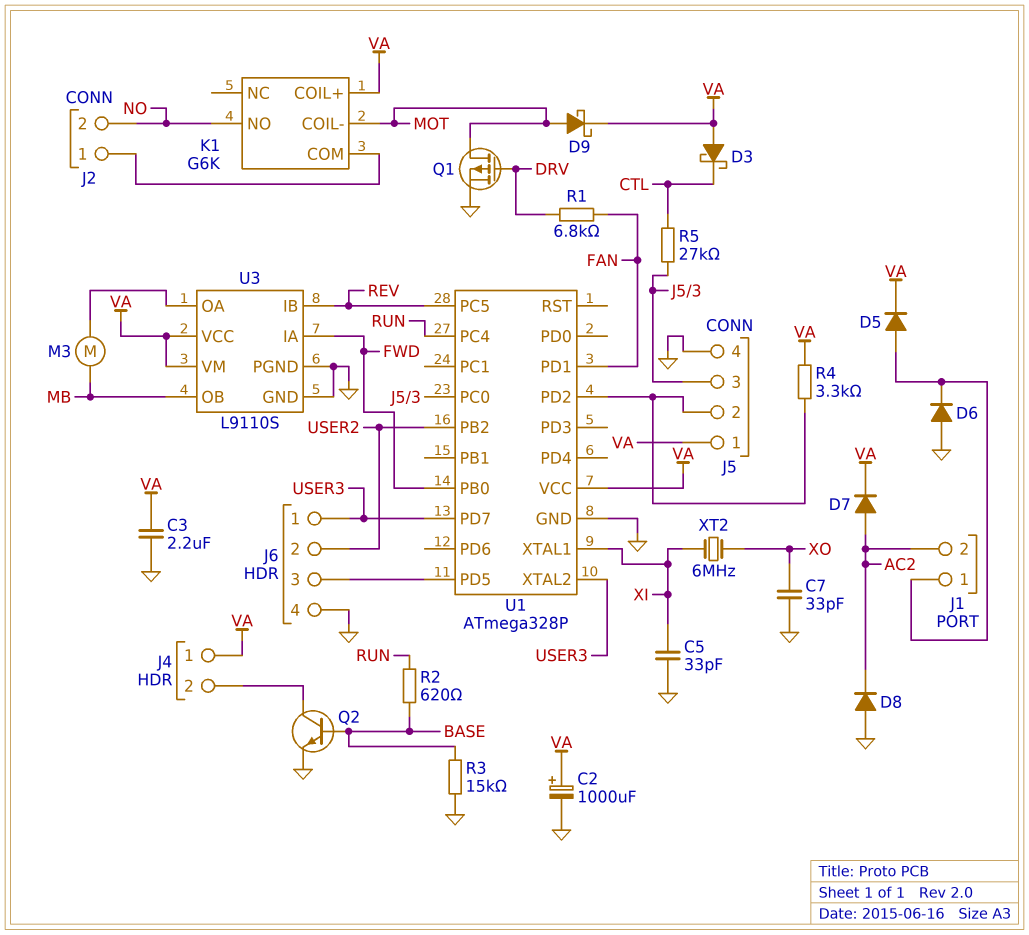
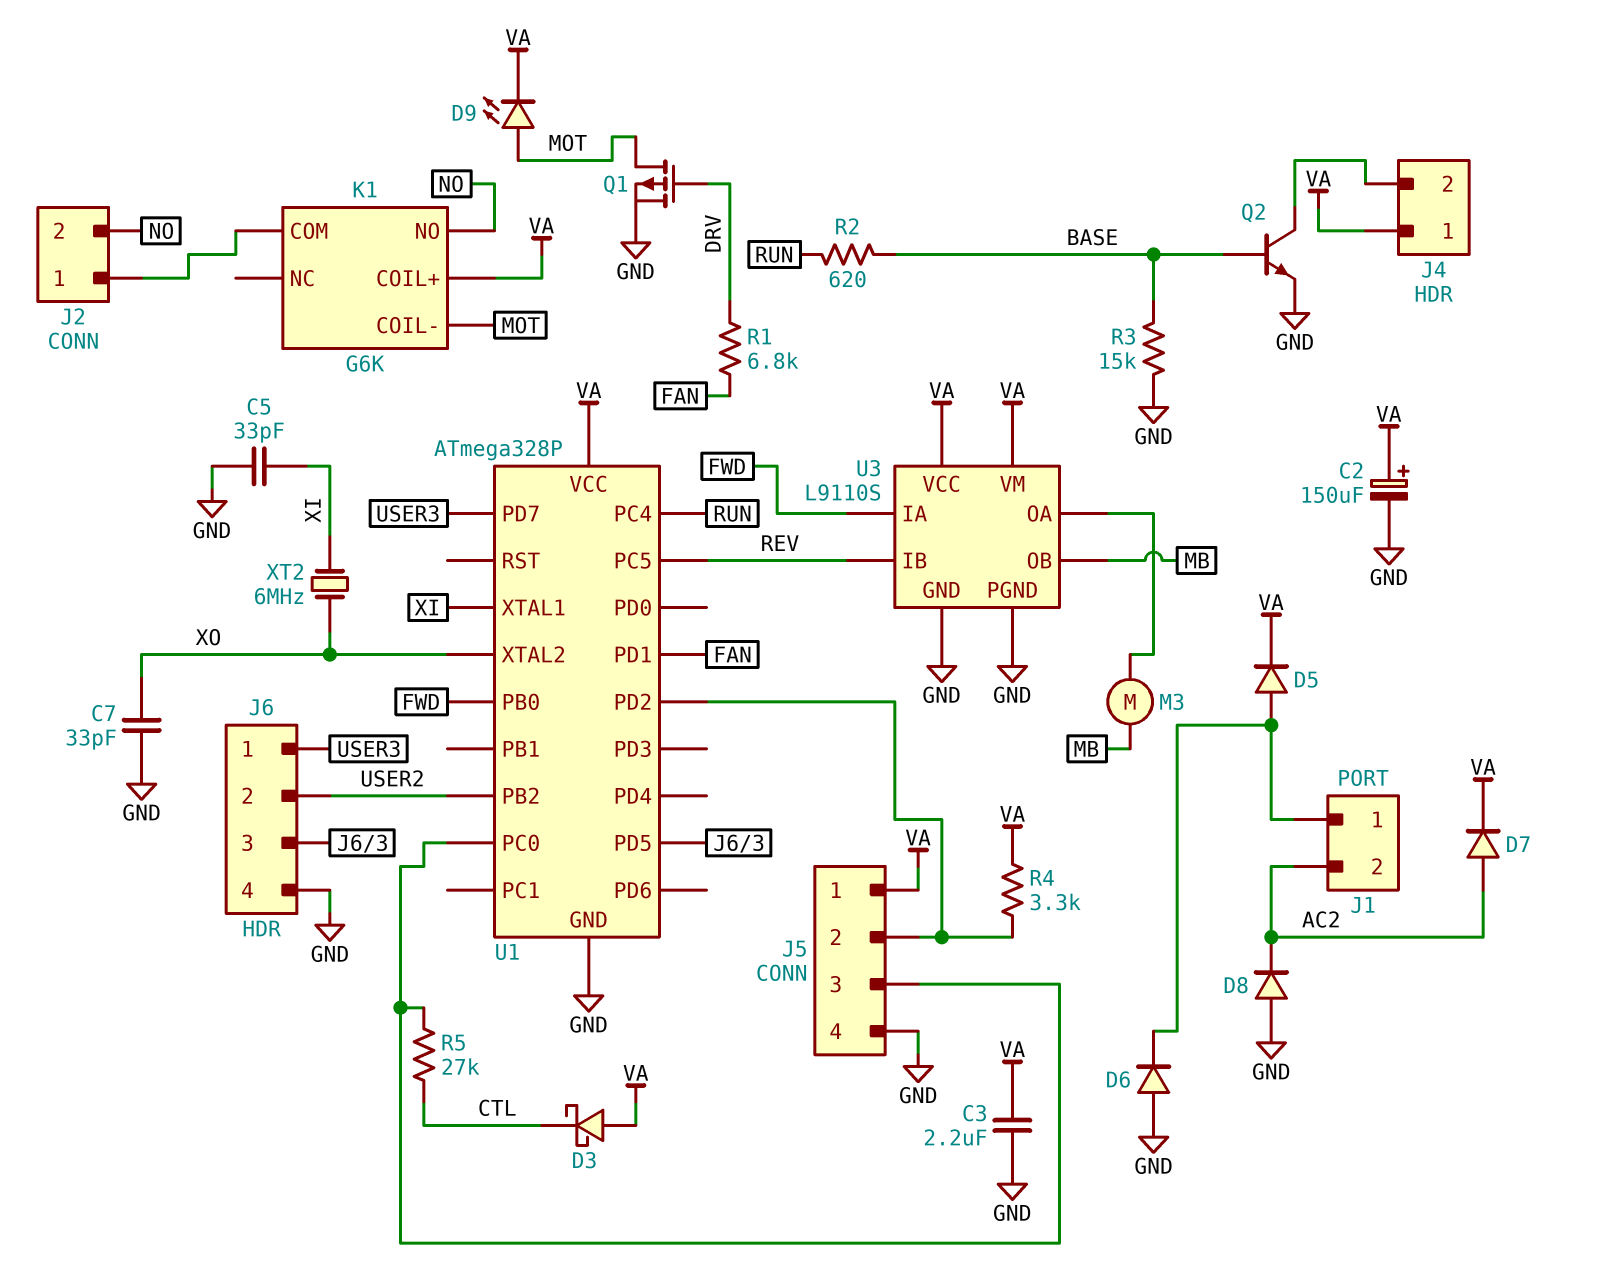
C2: 1000uF (plus VA, minus GND) -> 150uF (plus VA, minus GND)
D9: schottky (A MOT, K VA) -> LED (A MOT, K VA)
U1 pin XTAL2: USER3 -> XO

